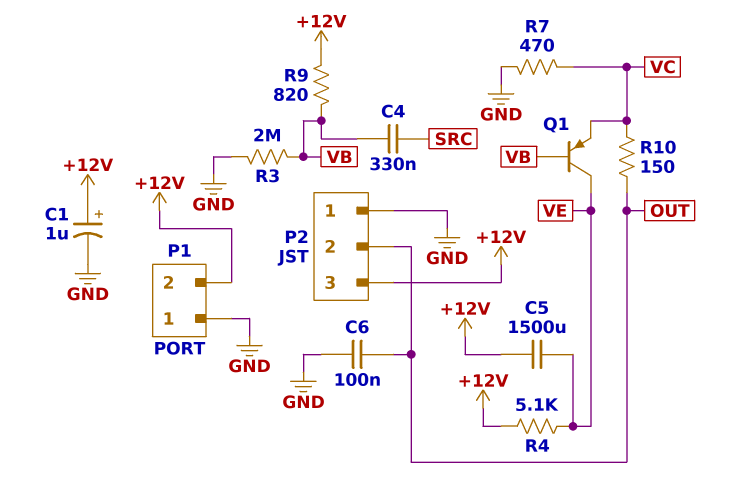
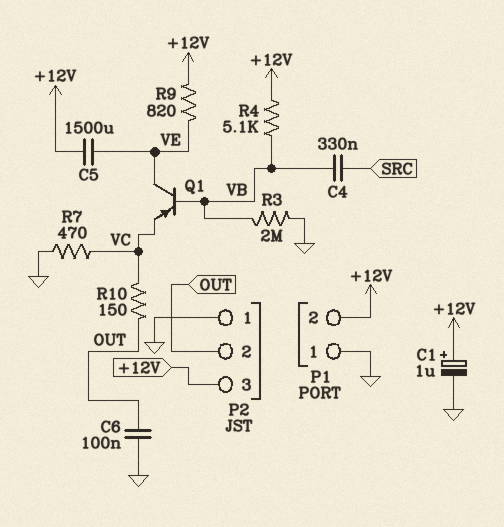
R4: 5.1k (+12V, VE) -> 5.1k (+12V, VB)
R9: 820 (+12V, VB) -> 820 (+12V, VE)

